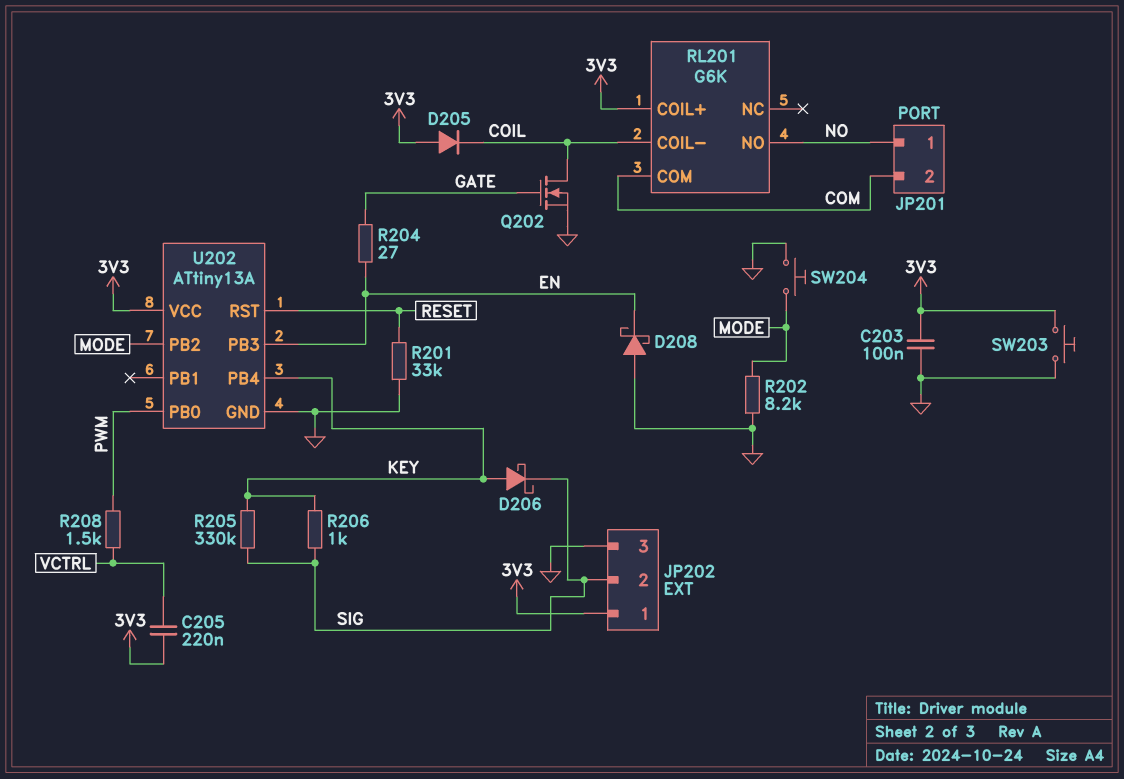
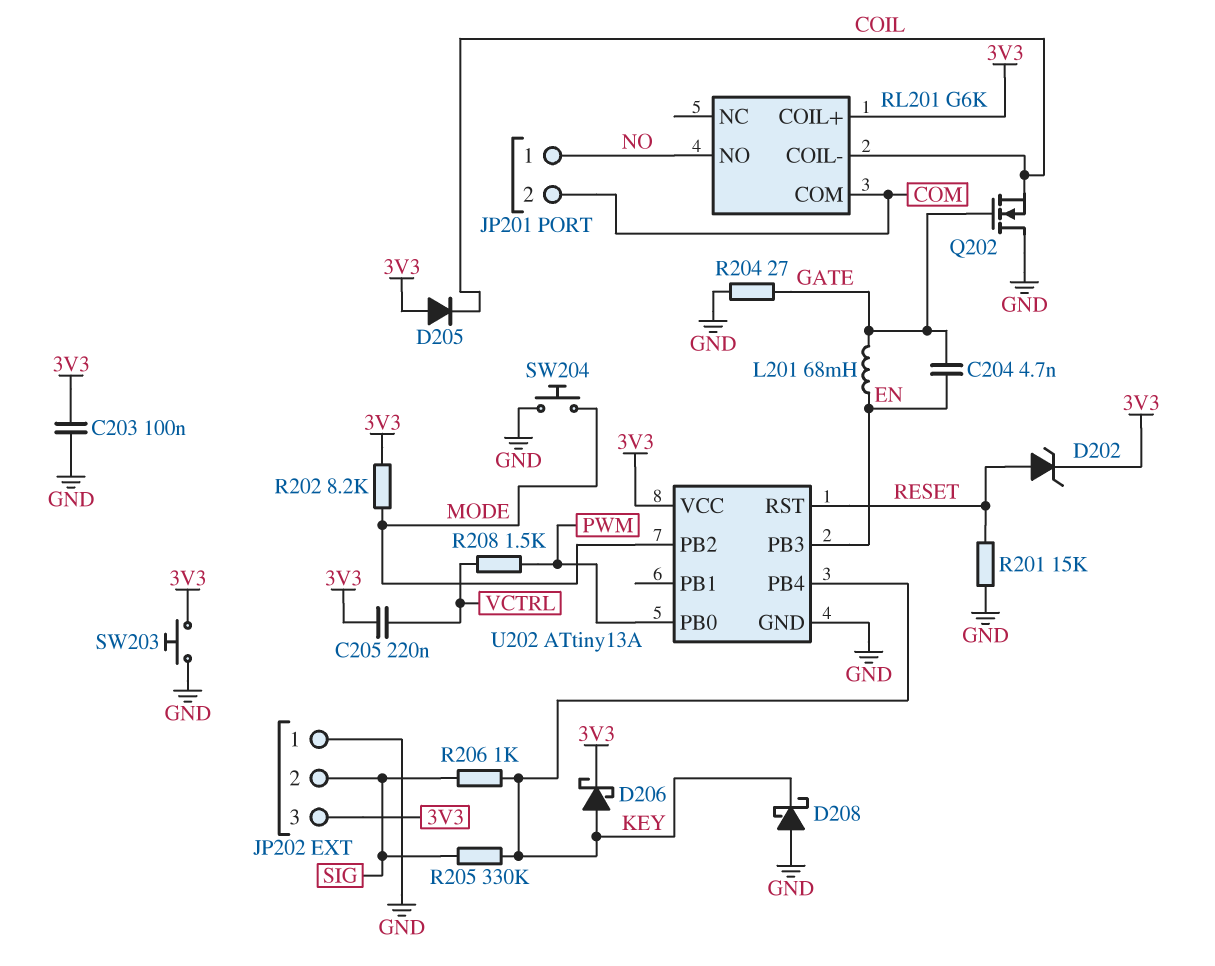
C204: none -> 4.7nF (EN, GATE)
D202: none -> zener (A RESET, K 3V3)
D206: schottky (A KEY, K SIG) -> schottky (A KEY, K 3V3)
D208: schottky (A GND, K EN) -> schottky (A GND, K KEY)
JP202 pin 1: 3V3 -> GND
JP202 pin 3: GND -> 3V3
L201: none -> 68mH (EN, GATE)
Q202: NMOS (G GATE, D COIL, S GND) -> NMOS (G GATE, D GND, S COIL)
R201: 33k (GND, RESET) -> 15k (GND, RESET)
R202: 8.2k (GND, MODE) -> 8.2k (3V3, MODE)
R204: 27 (EN, GATE) -> 27 (GATE, GND)

